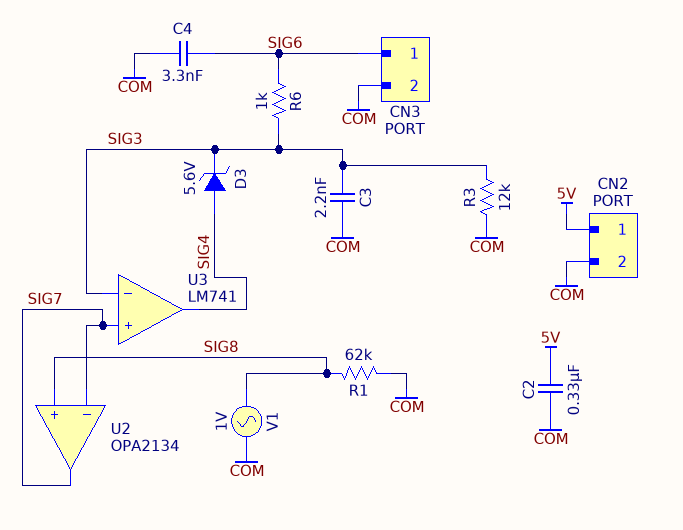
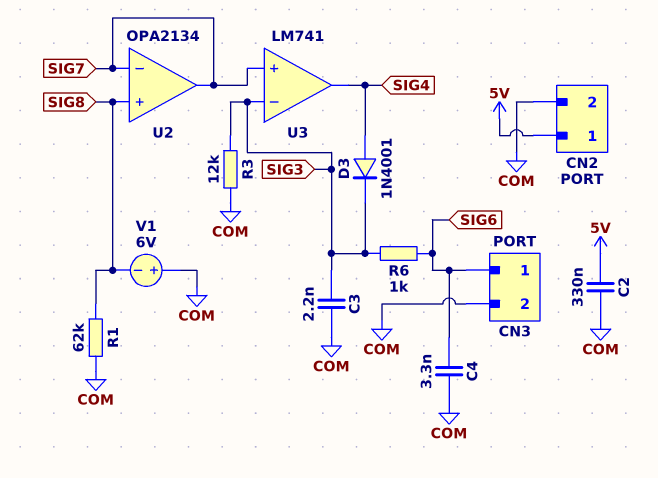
D3: zener 5.6V (A SIG4, K SIG3) -> diode 1N4001 (A SIG4, K SIG3)
V1: AC 1V (COM, SIG8) -> 6V (plus COM, minus SIG8)

